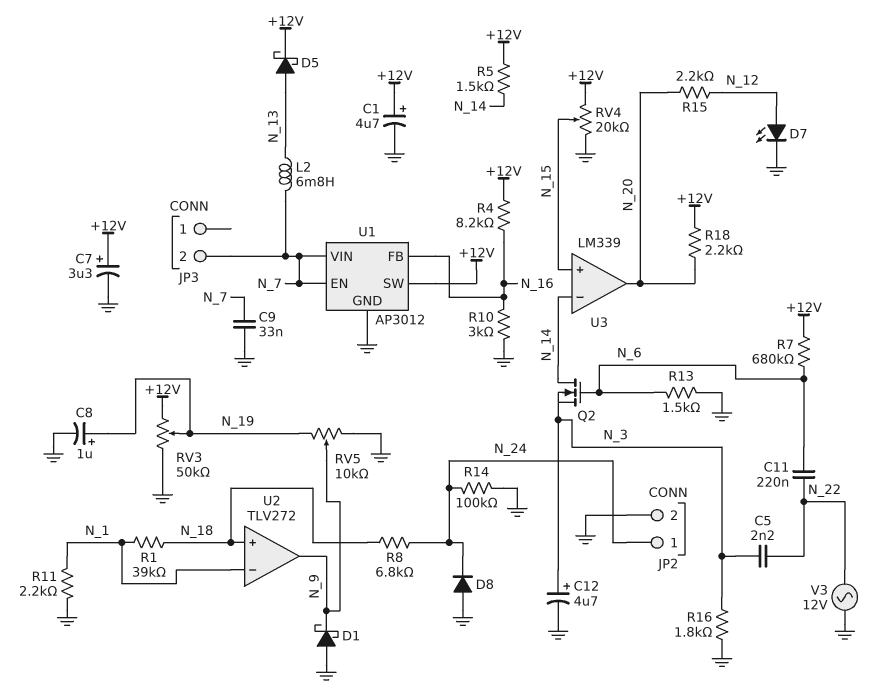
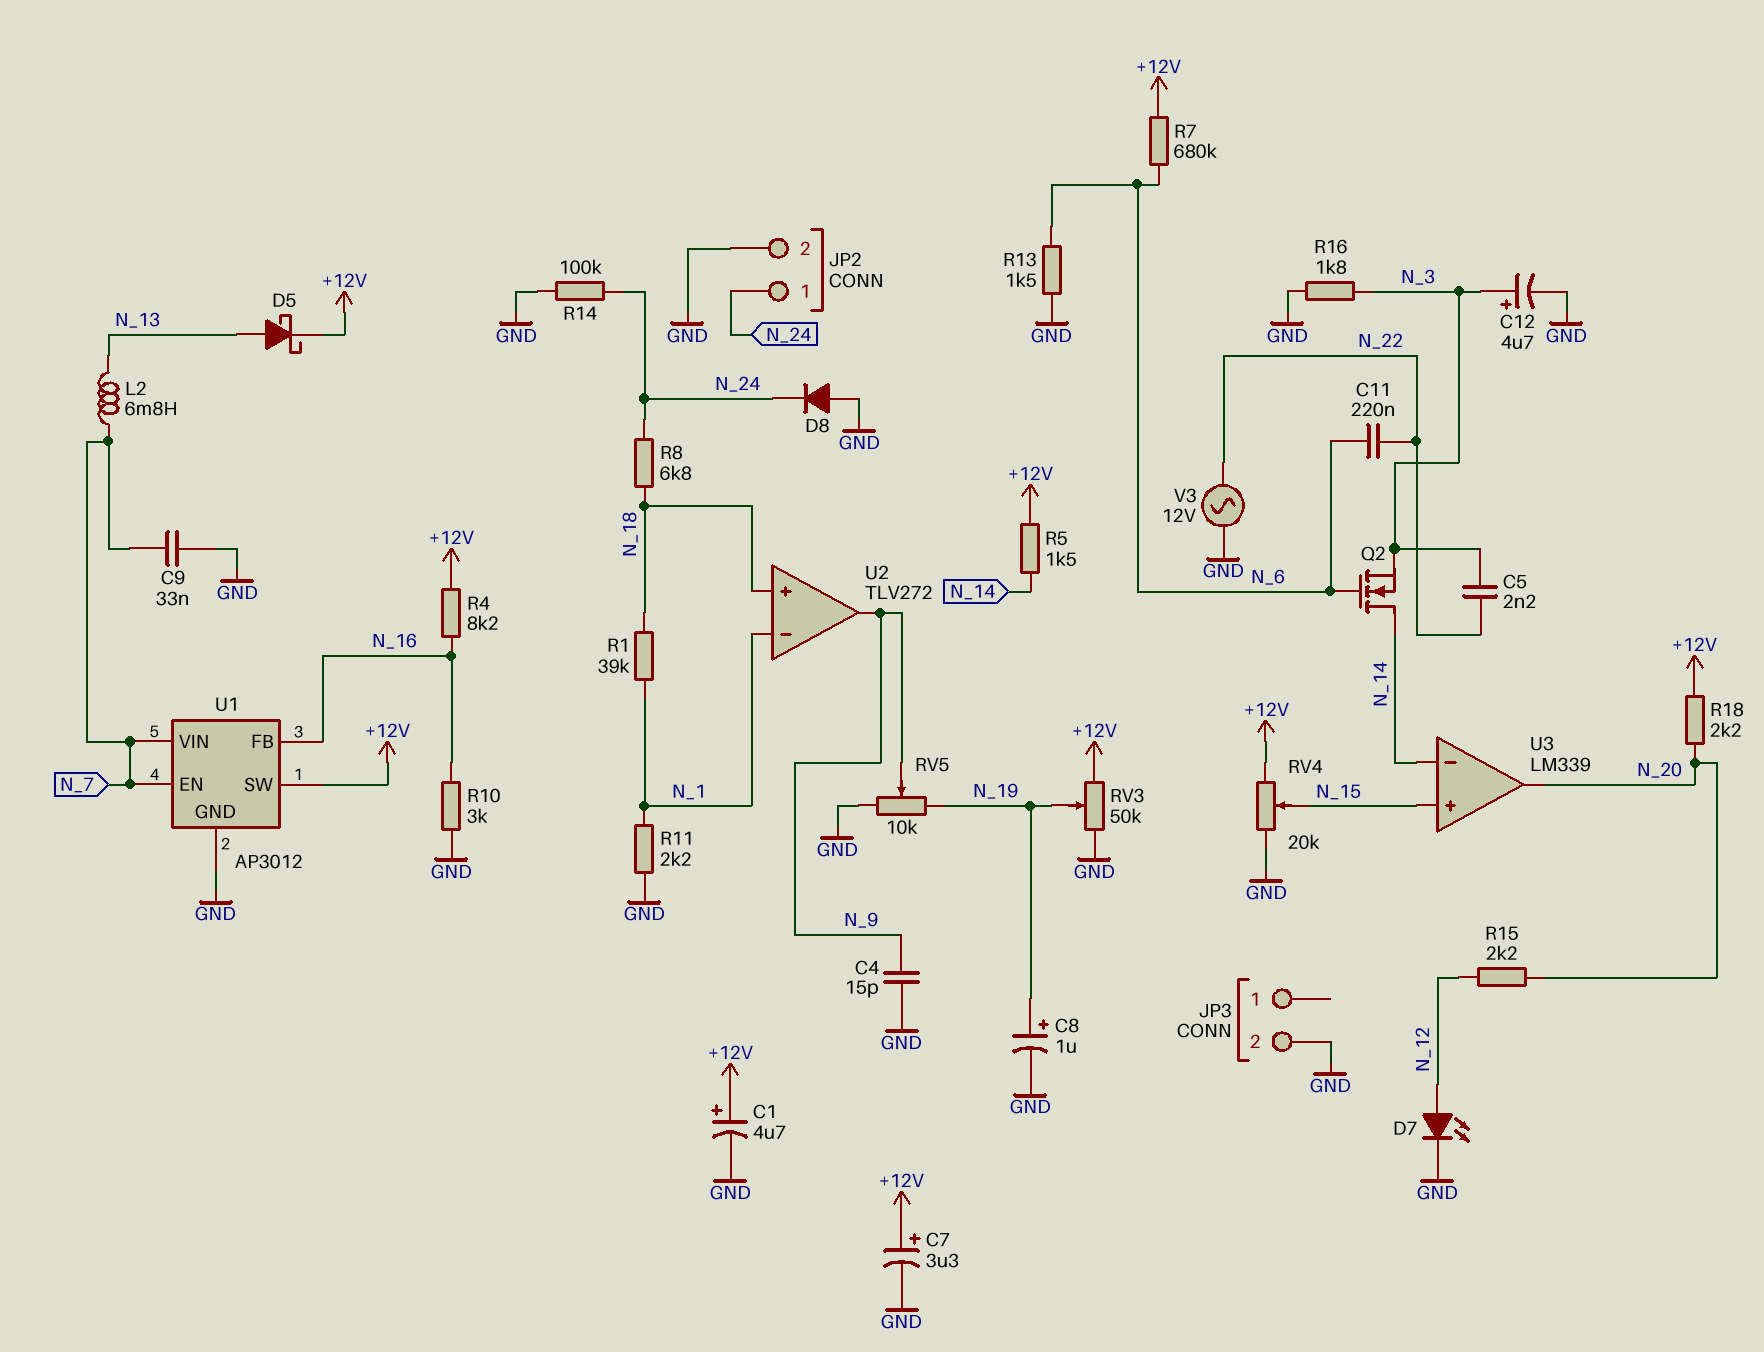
C4: none -> 15pF (GND, N_9)
D1: schottky (A GND, K N_9) -> none
JP3 pin 2: N_7 -> GND

